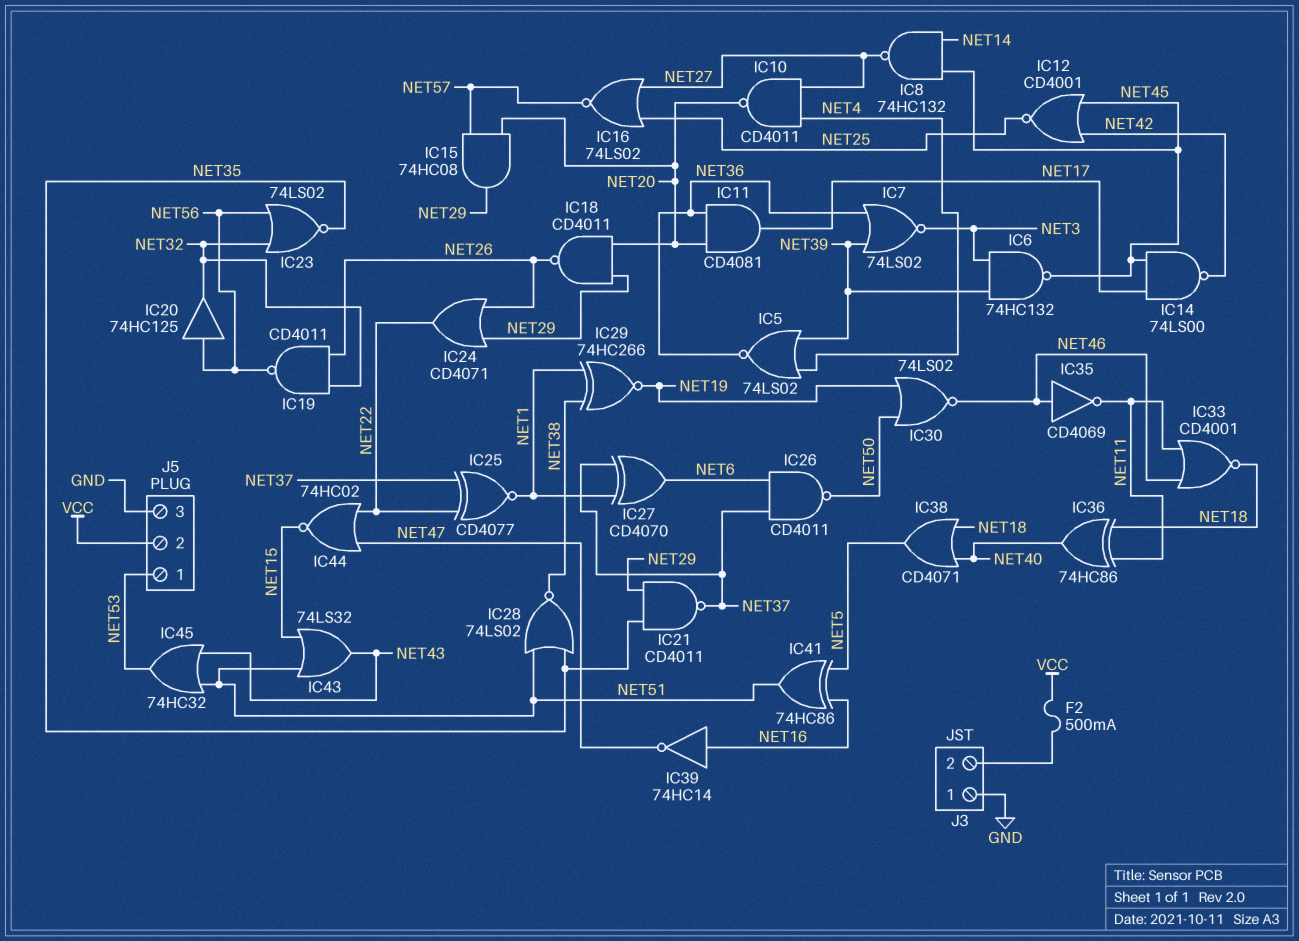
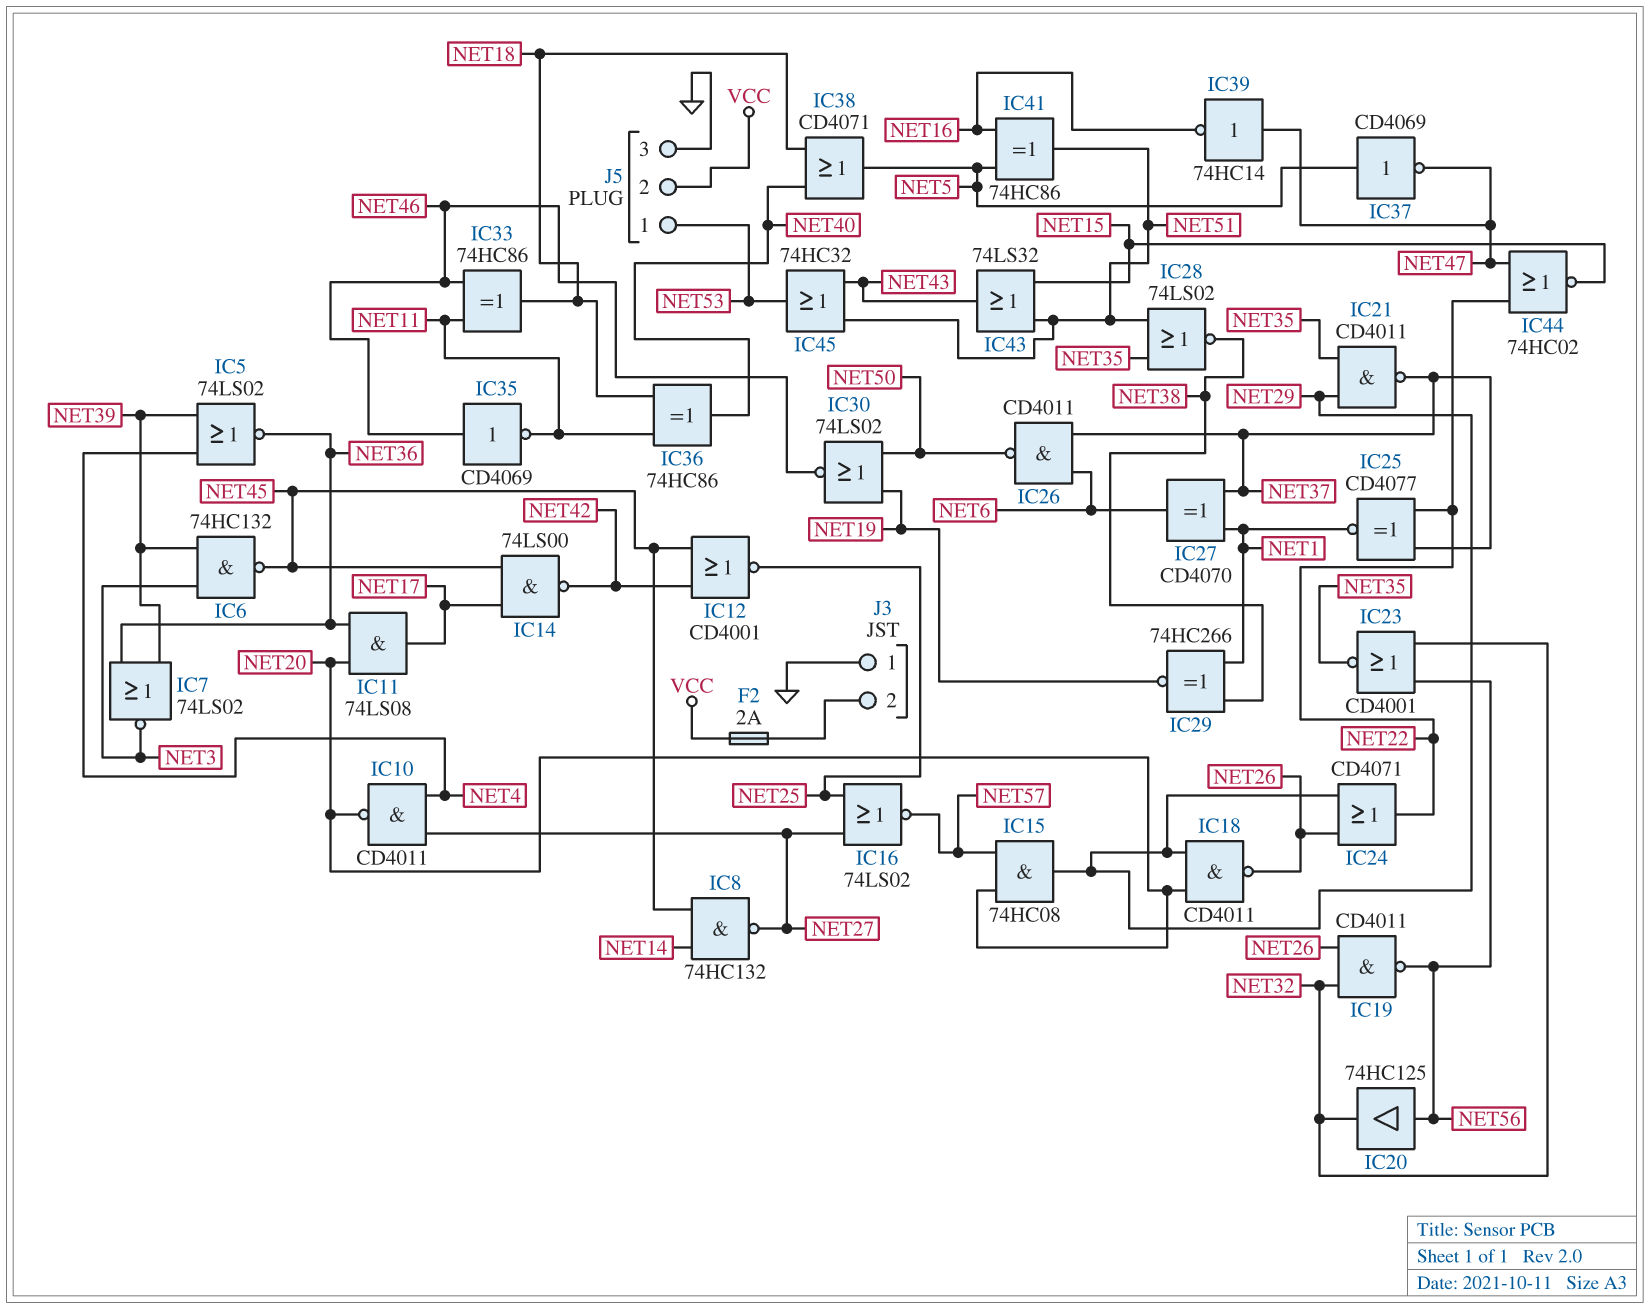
F2: 500mA (J3/2, VCC) -> 2A (J3/2, VCC)
IC11: AND CD4081 (in NET20, in NET36, out NET17) -> AND 74LS08 (in NET20, in NET36, out NET17)
IC23: NOR 74LS02 (in NET32, in NET56, out NET35) -> NOR CD4001 (in NET32, in NET56, out NET35)
IC33: NOR CD4001 (in NET11, in NET46, out NET18) -> XOR 74HC86 (in NET11, in NET46, out NET18)
IC37: none -> NOT CD4069 (in NET5, out NET47)
IC39: NOT 74HC14 (in NET16, out NET47) -> NOT 74HC14 (in NET47, out NET16)

